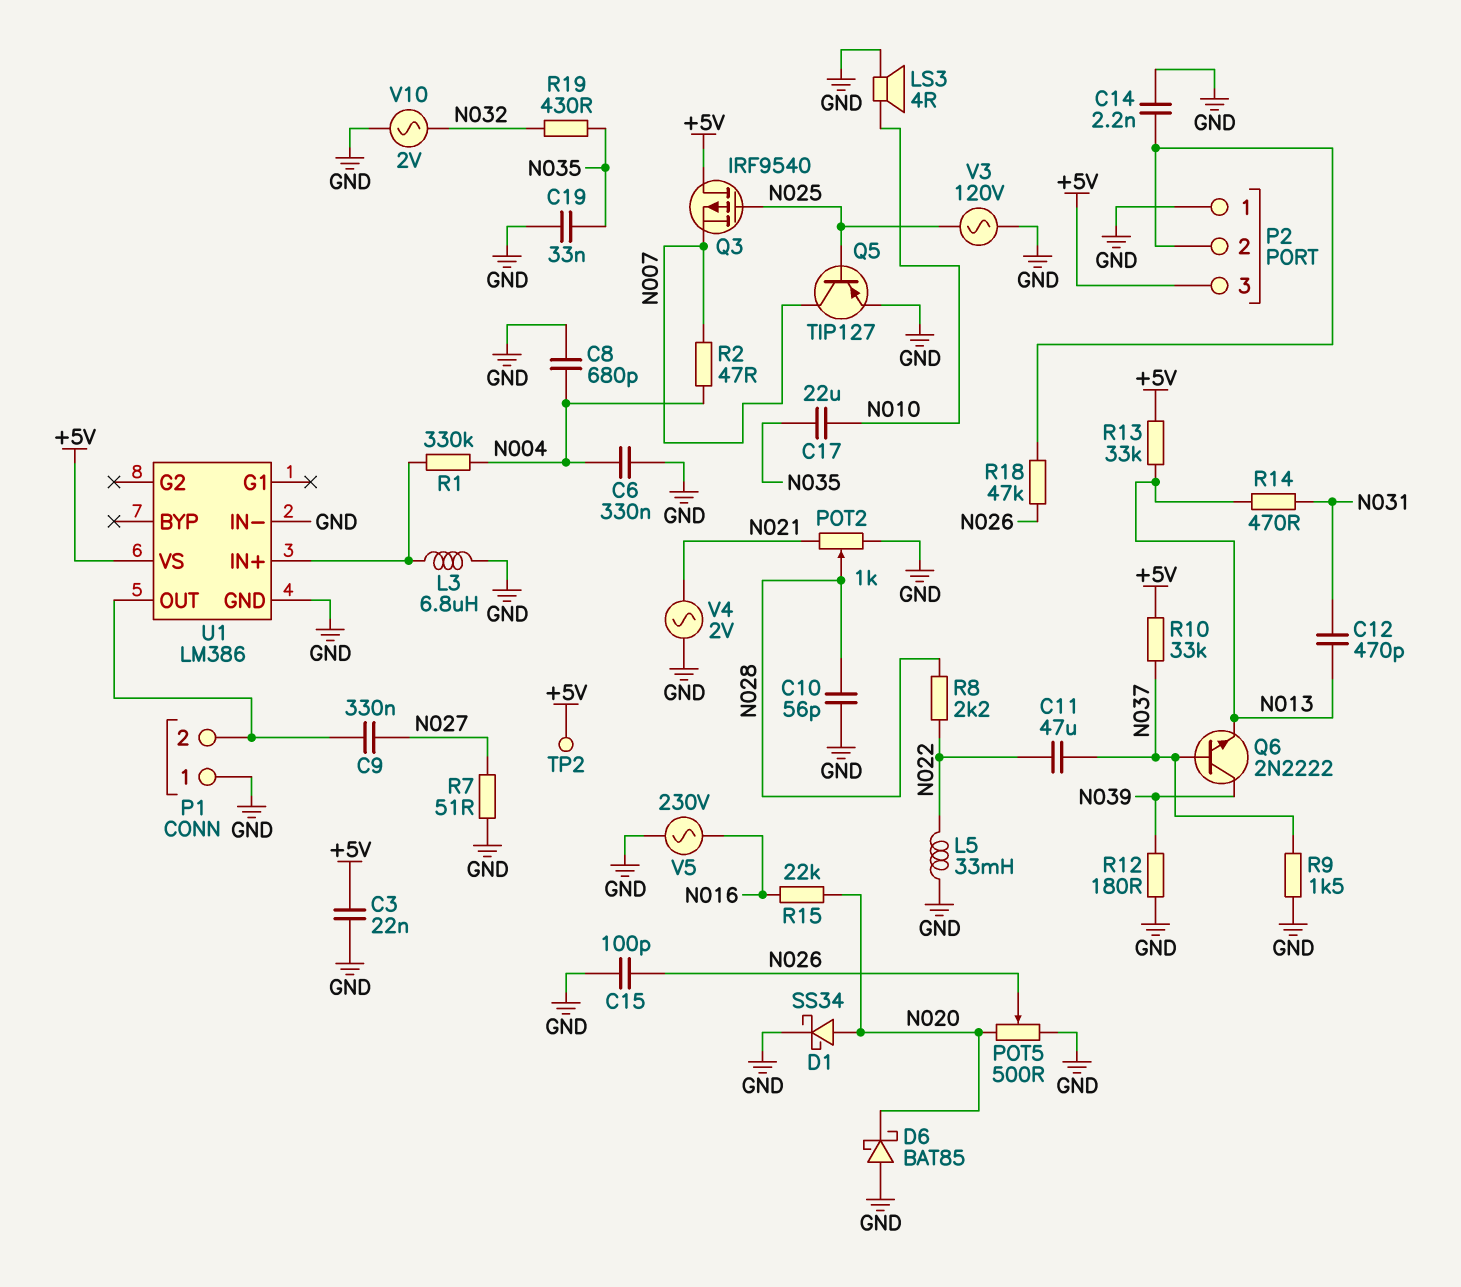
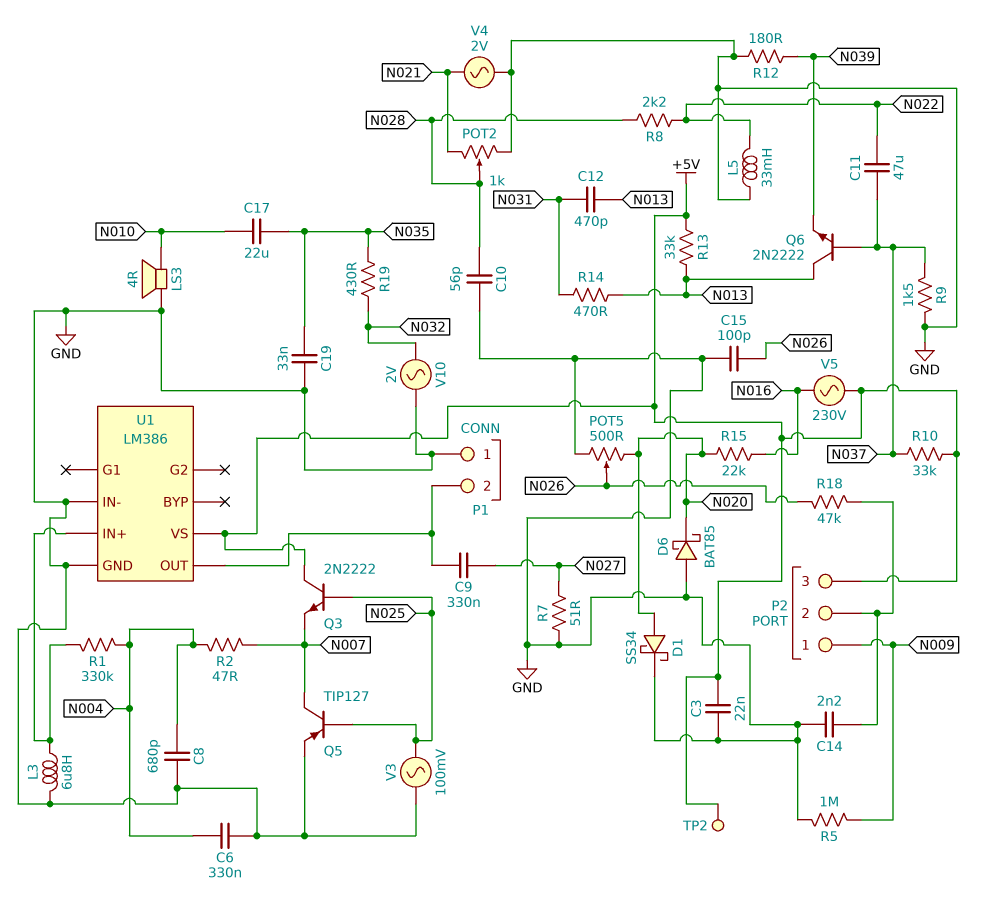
P2 pin 1: GND -> N009
Q3: PMOS IRF9540 (G N025, D +5V, S N007) -> NPN 2N2222 (B N025, C +5V, E N007)
Q6: NPN 2N2222 (B N037, C N039, E N013) -> NPN 2N2222 (B N037, C N013, E N039)
R5: none -> 1M (GND, N009)
V3: AC 120V (GND, N025) -> AC 100mV (GND, N025)
V5: AC 230V (GND, N016) -> AC 230V (+5V, N016)

